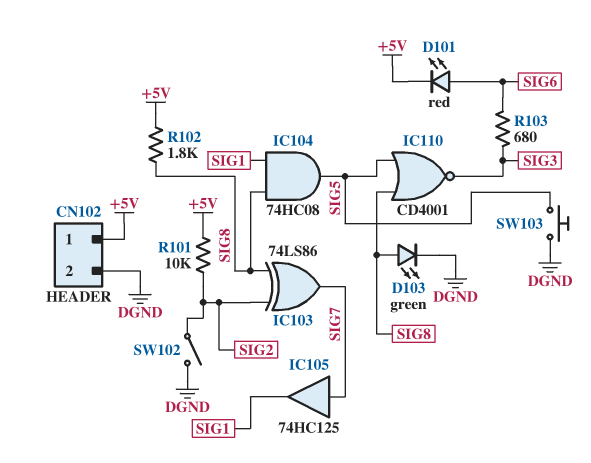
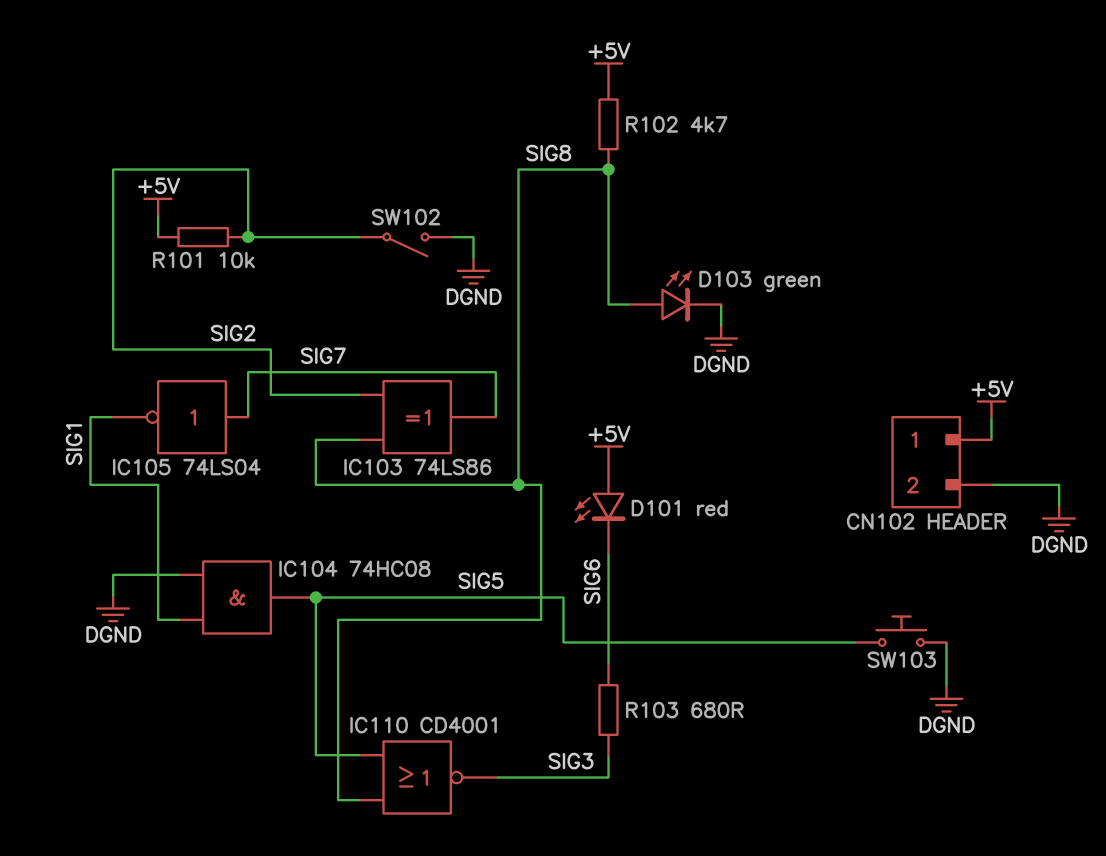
D101: LED red (A SIG6, K +5V) -> LED red (A +5V, K SIG6)
IC104: AND 74HC08 (in SIG1, in SIG8, out SIG5) -> AND 74HC08 (in DGND, in SIG1, out SIG5)
IC105: buffer 74HC125 (in SIG7, out SIG1) -> NOT 74LS04 (in SIG7, out SIG1)
R102: 1.8k (+5V, SIG8) -> 4.7k (+5V, SIG8)

